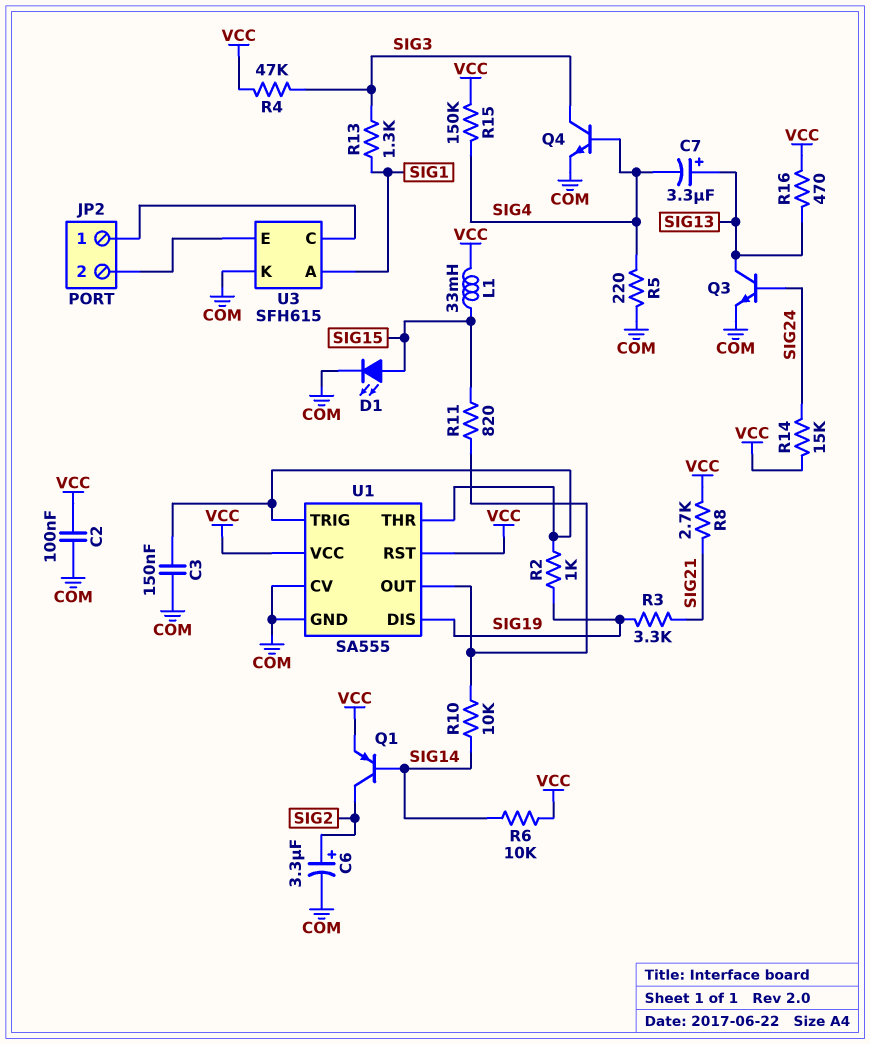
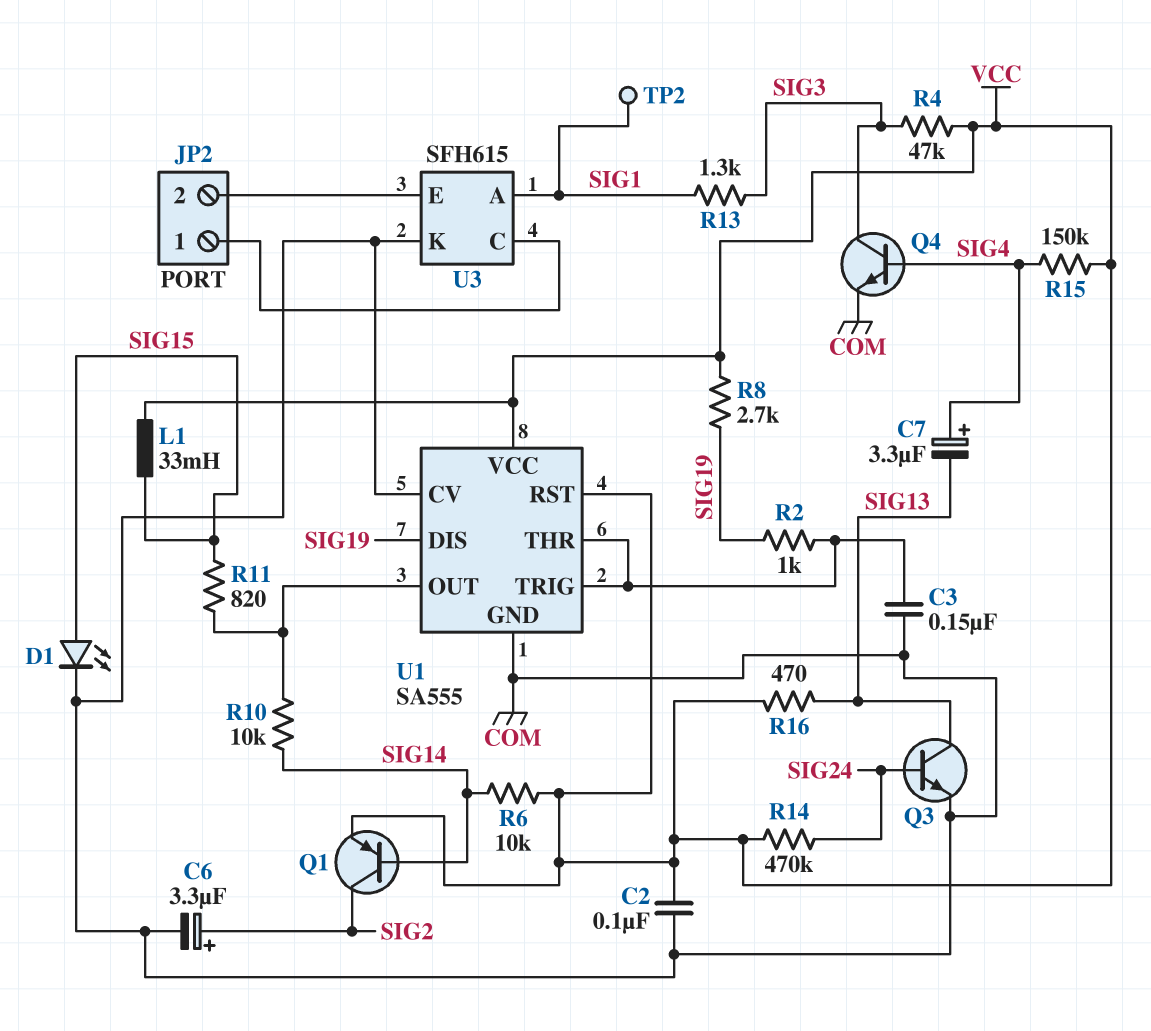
C7: 3.3uF (plus SIG13, minus SIG4) -> 3.3uF (plus SIG4, minus SIG13)
R3: 3.3k (SIG19, SIG21) -> none
R5: 220 (COM, SIG4) -> none
R8: 2.7k (SIG21, VCC) -> 2.7k (SIG19, VCC)
R14: 15k (SIG24, VCC) -> 470k (SIG24, VCC)
TP2: none -> test point (SIG1)

